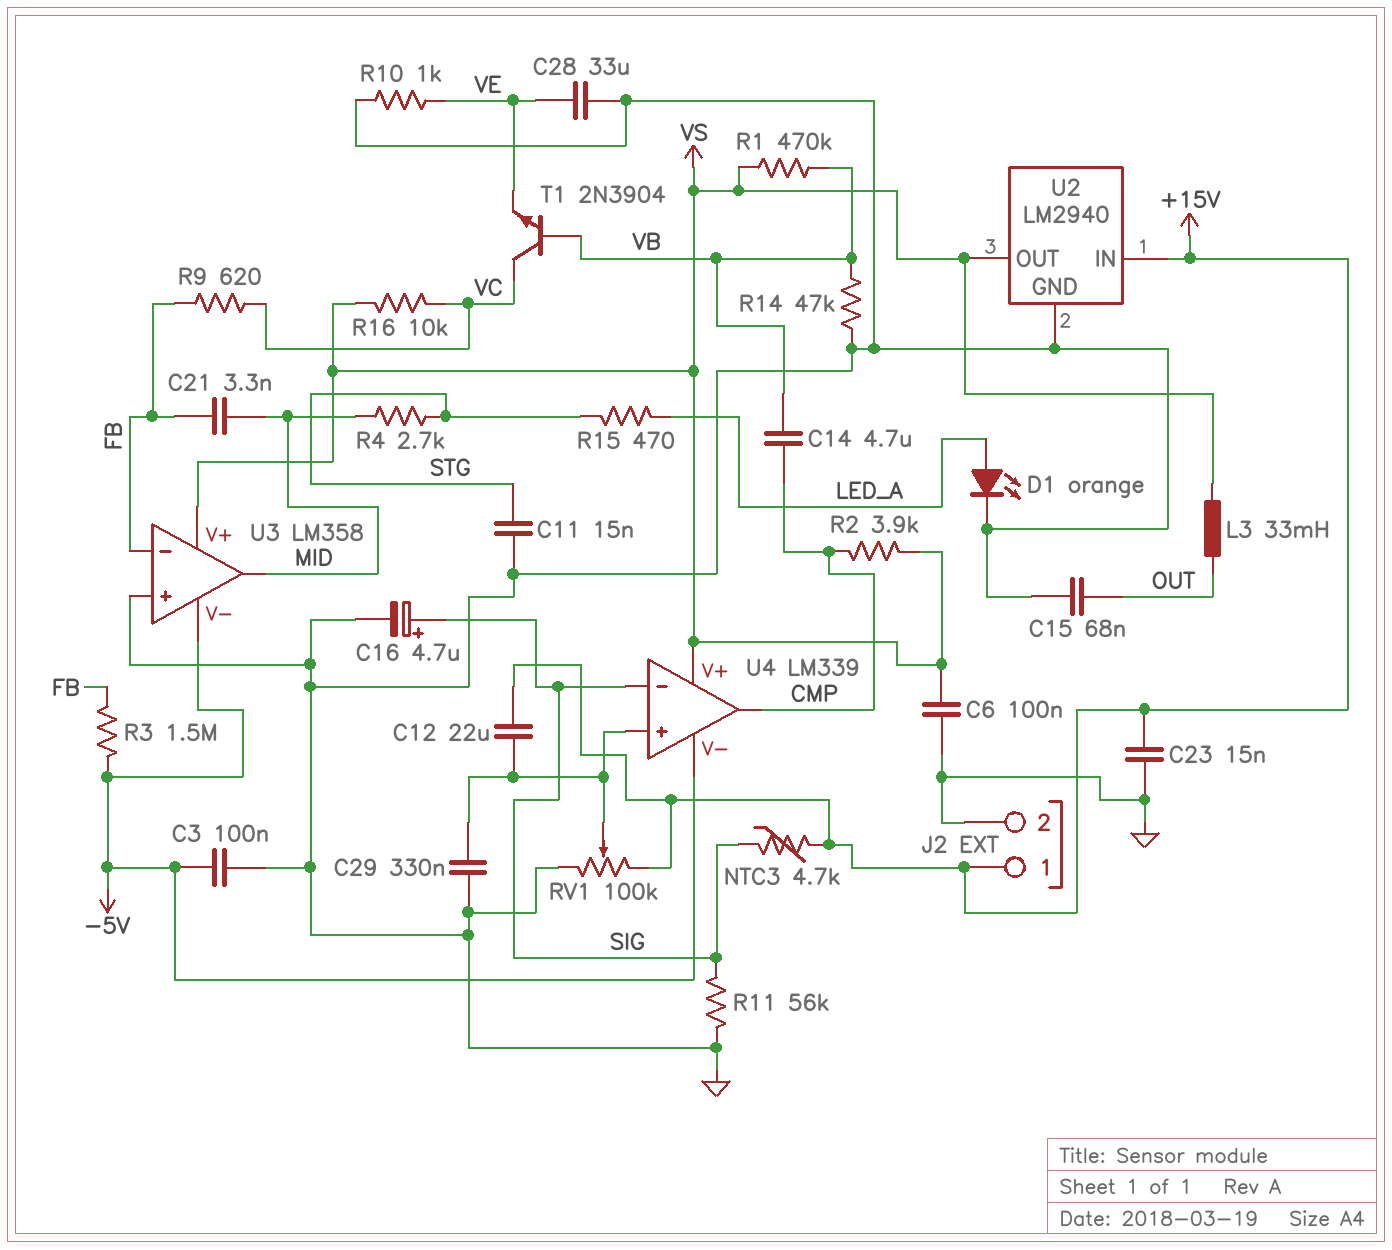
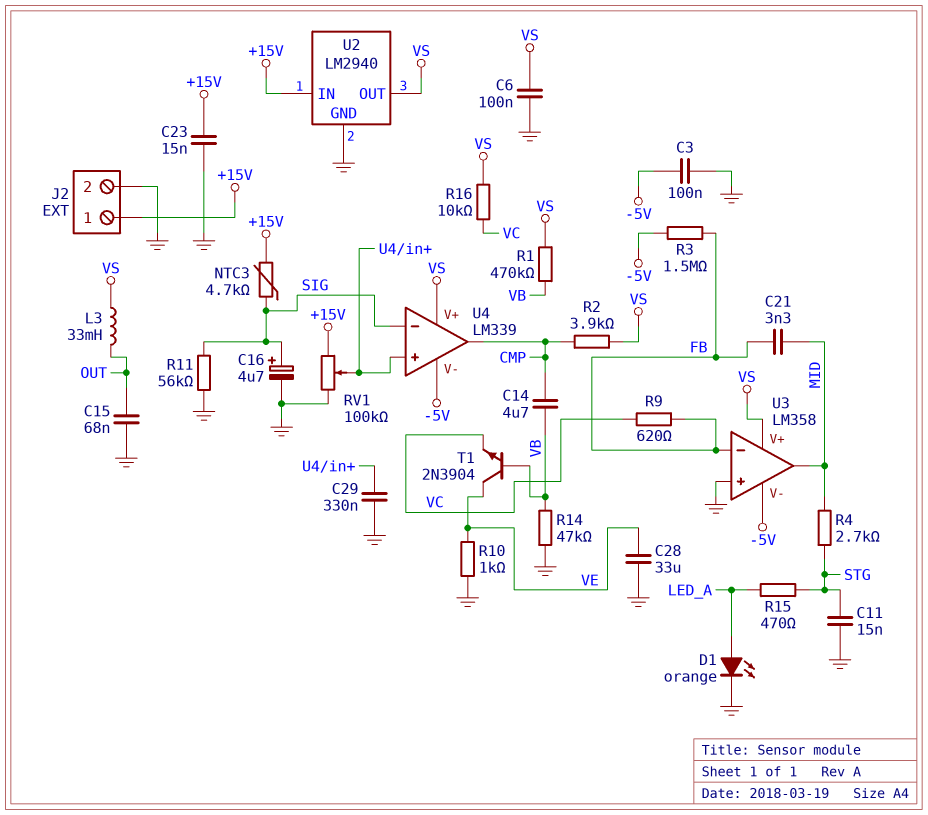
C12: 22uF (+15V, U4/in+) -> none
T1: NPN 2N3904 (B VB, C VC, E VE) -> NPN 2N3904 (B VB, C VE, E VC)

